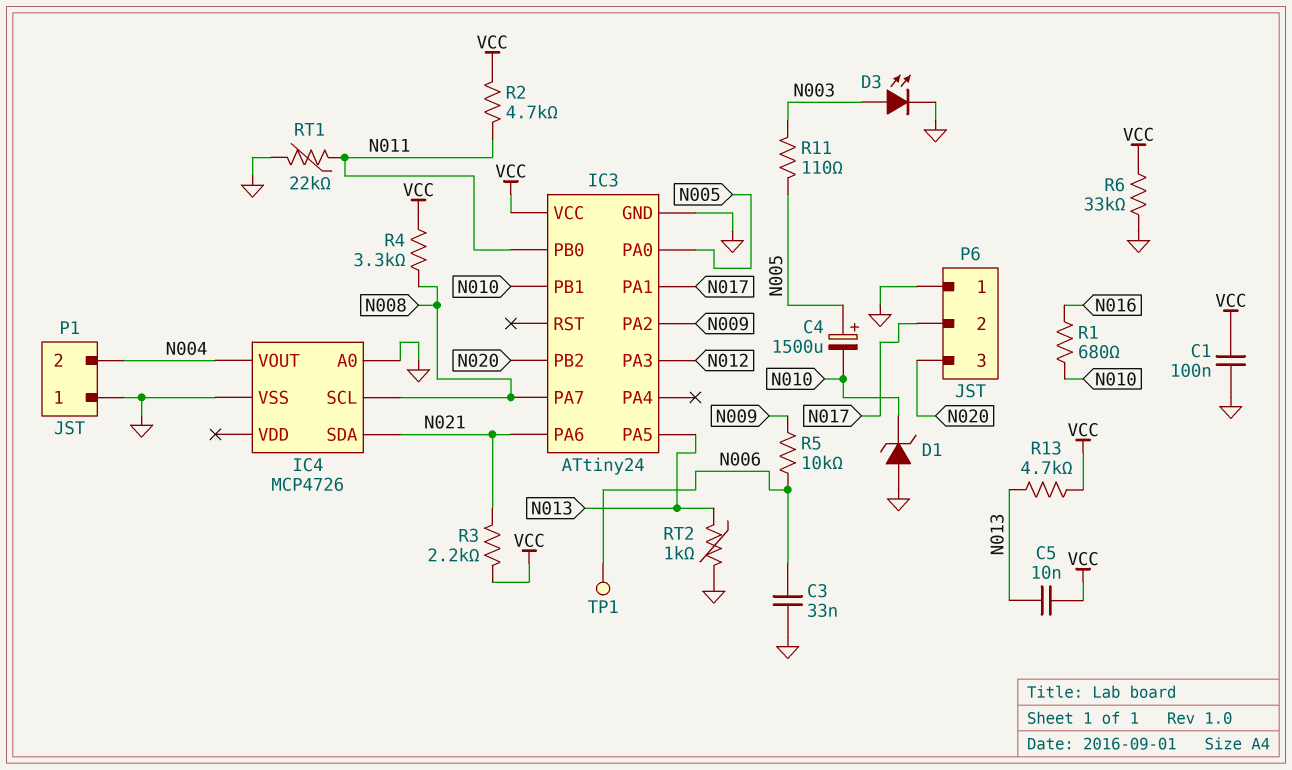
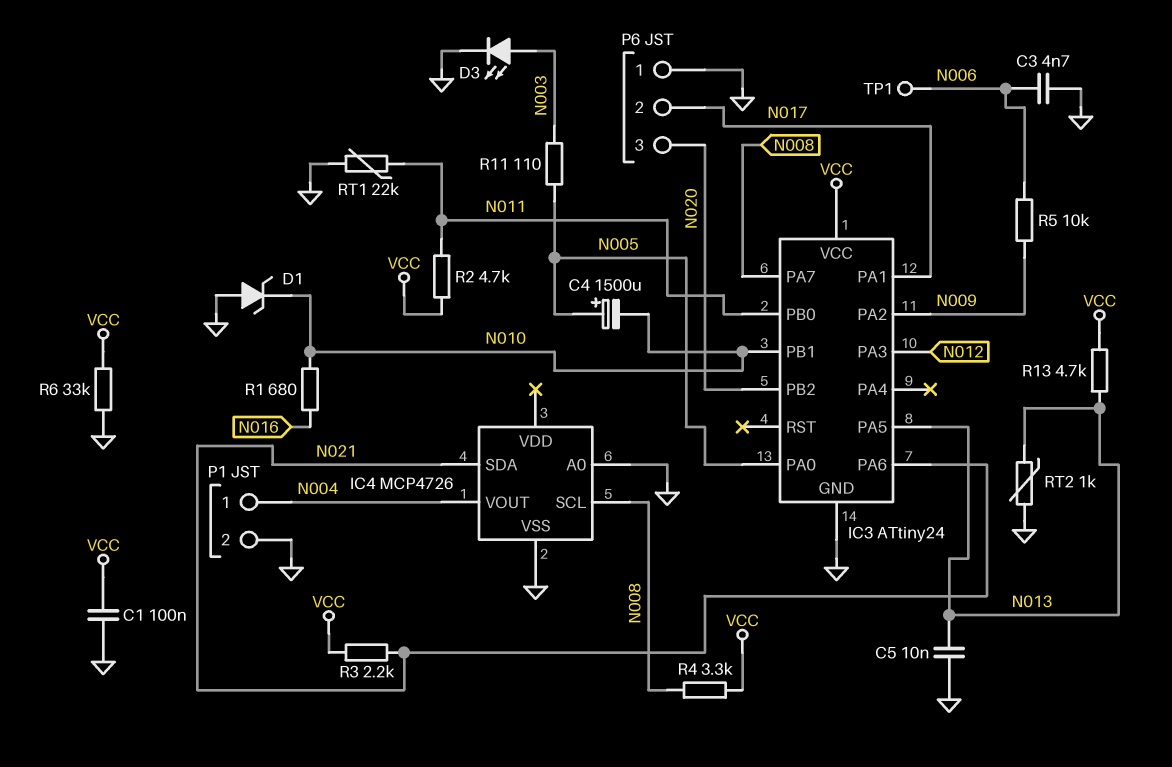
C3: 33nF (GND, N006) -> 4.7nF (GND, N006)
C5: 10nF (N013, VCC) -> 10nF (GND, N013)
P1 pin 1: GND -> N004
P1 pin 2: N004 -> GND

